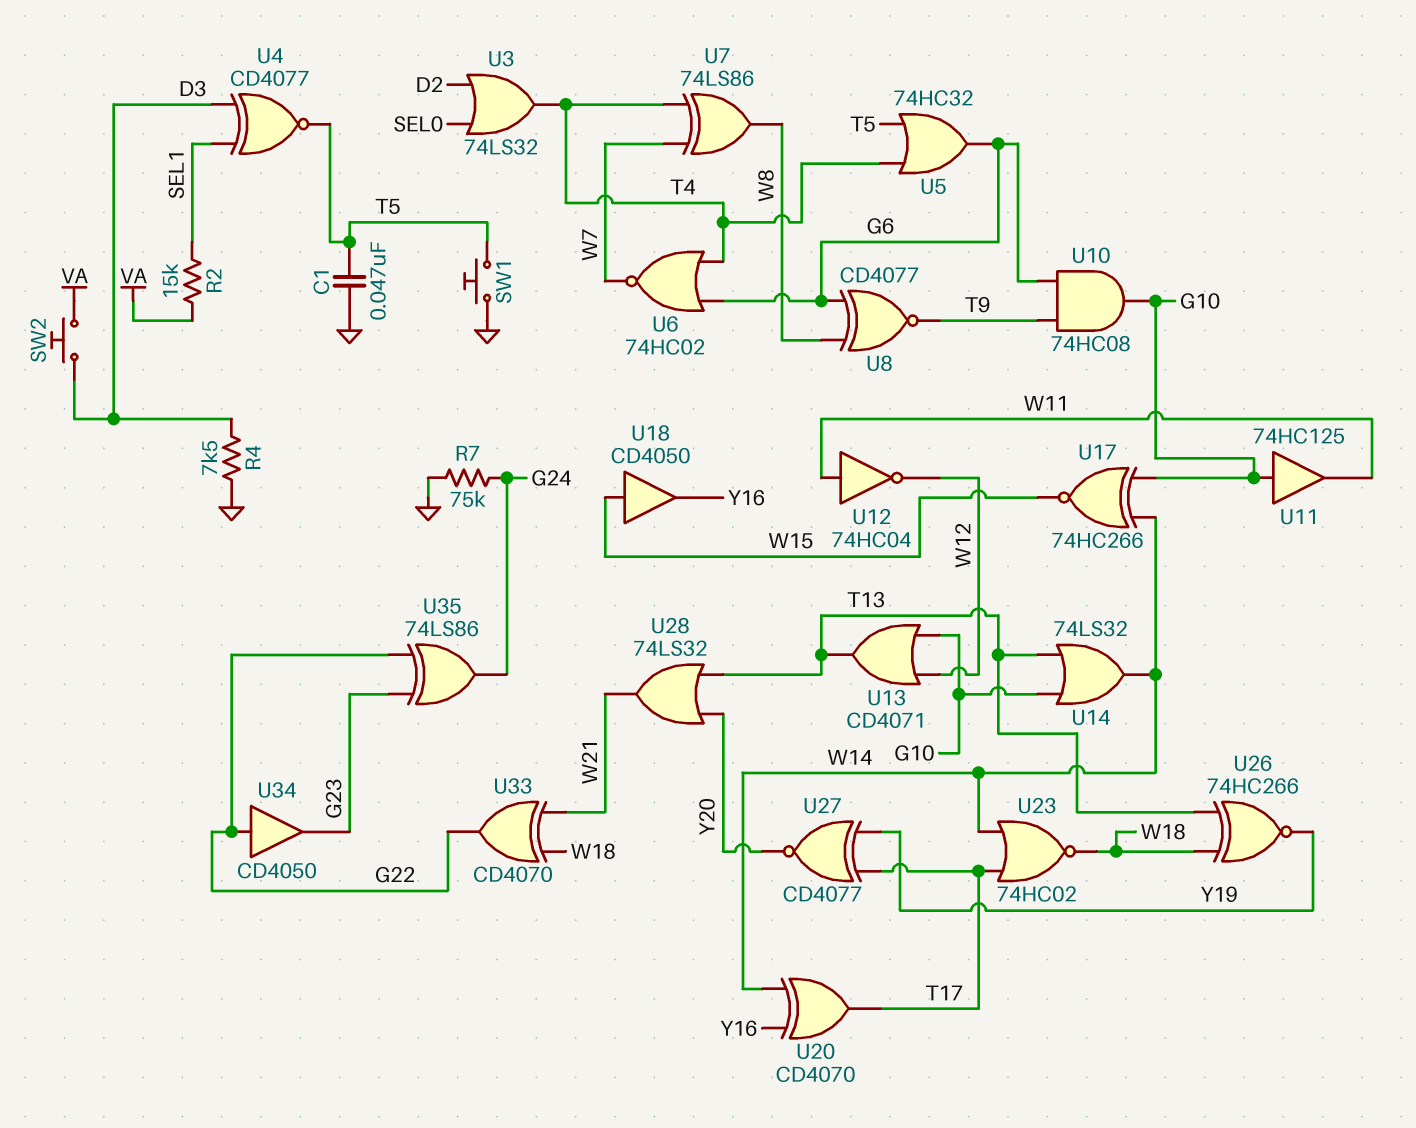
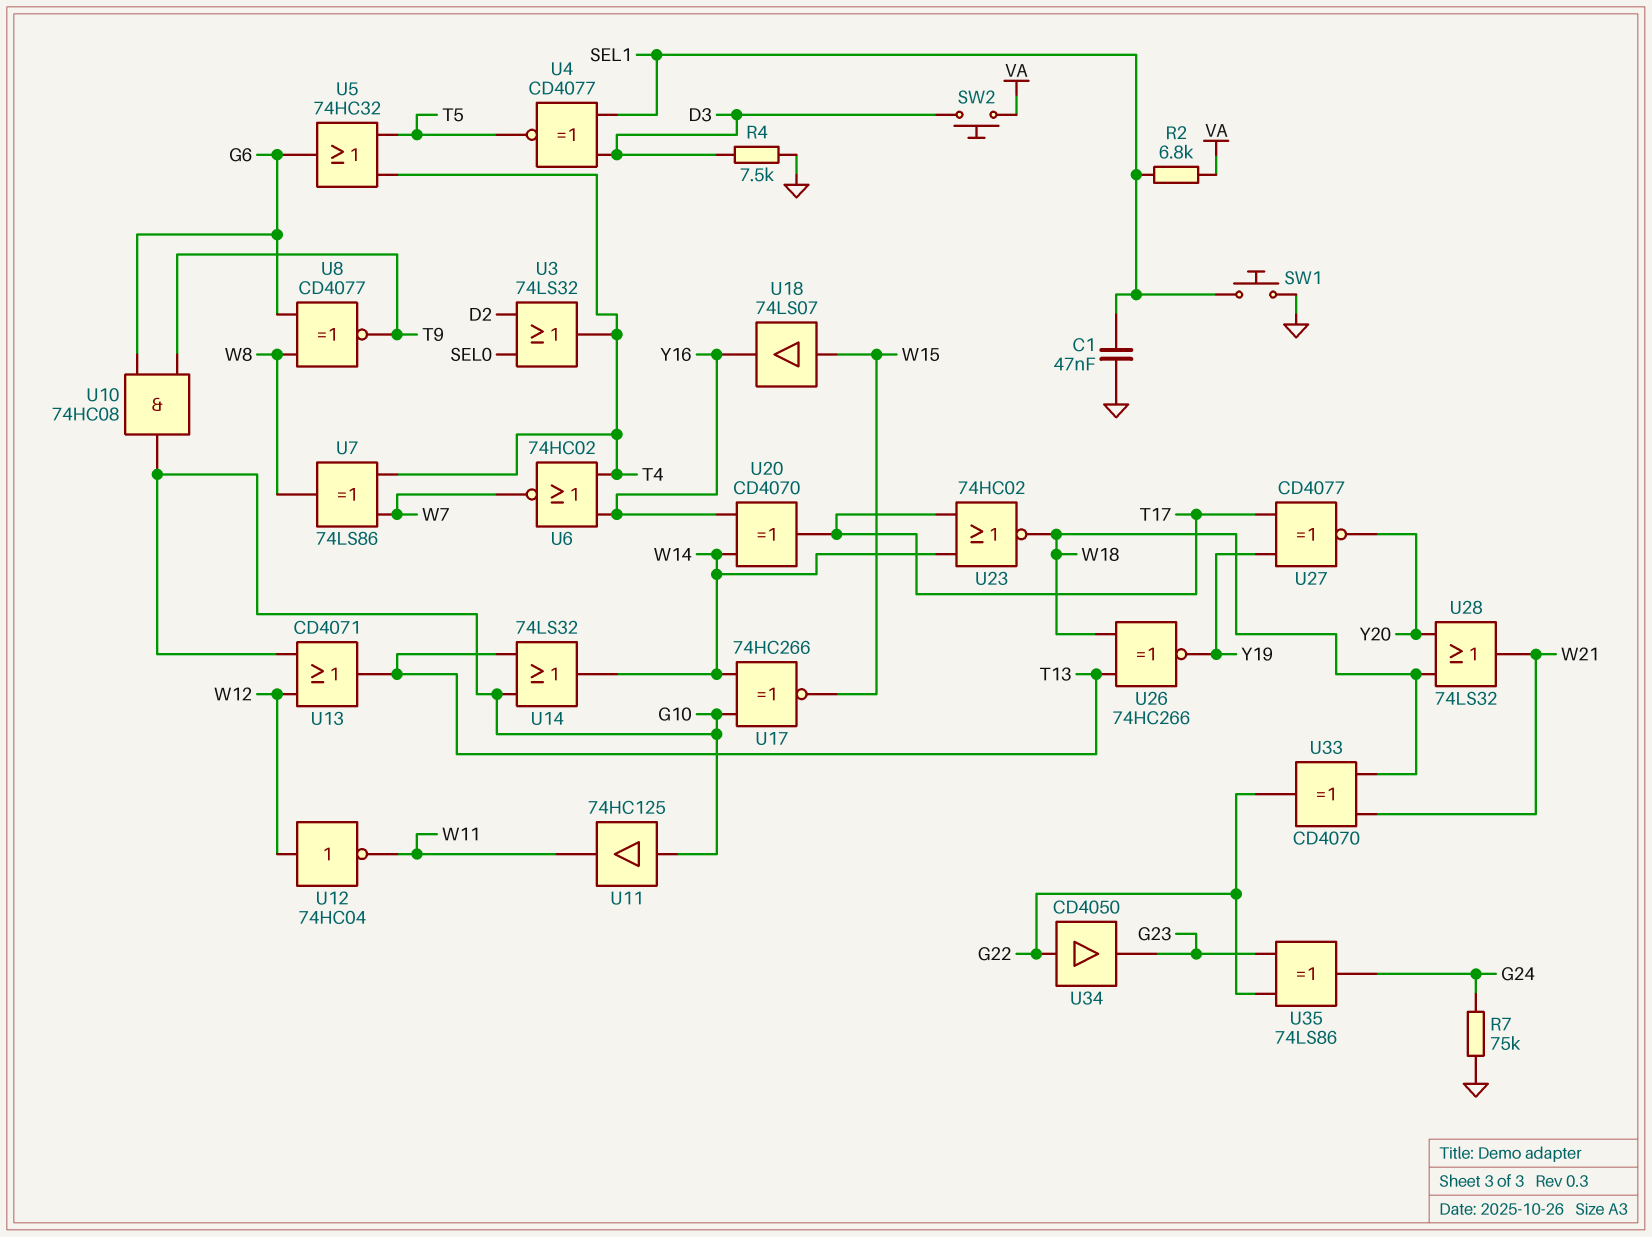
C1: 47nF (GND, T5) -> 47nF (GND, SEL1)
R2: 15k (SEL1, VA) -> 6.8k (SEL1, VA)
SW1: button (GND, T5) -> button (GND, SEL1)
U6: NOR 74HC02 (in G6, in T4, out W7) -> NOR 74HC02 (in T4, in Y16, out W7)
U12: NOT 74HC04 (in W11, out W12) -> NOT 74HC04 (in W12, out W11)
U18: buffer CD4050 (in W15, out Y16) -> buffer 74LS07 (in W15, out Y16)
U28: OR 74LS32 (in T13, in Y20, out W21) -> OR 74LS32 (in W18, in Y20, out W21)

